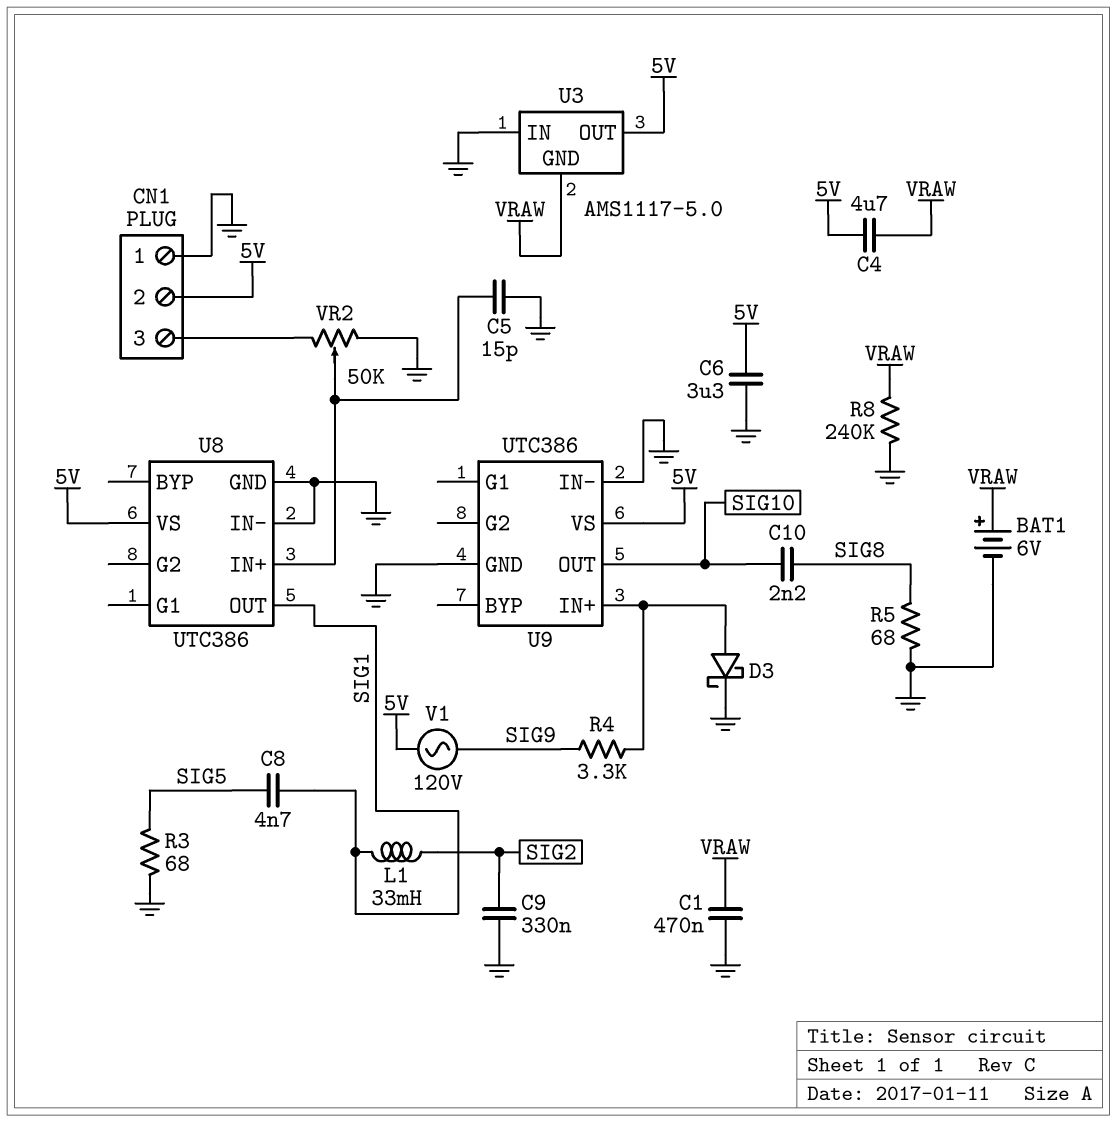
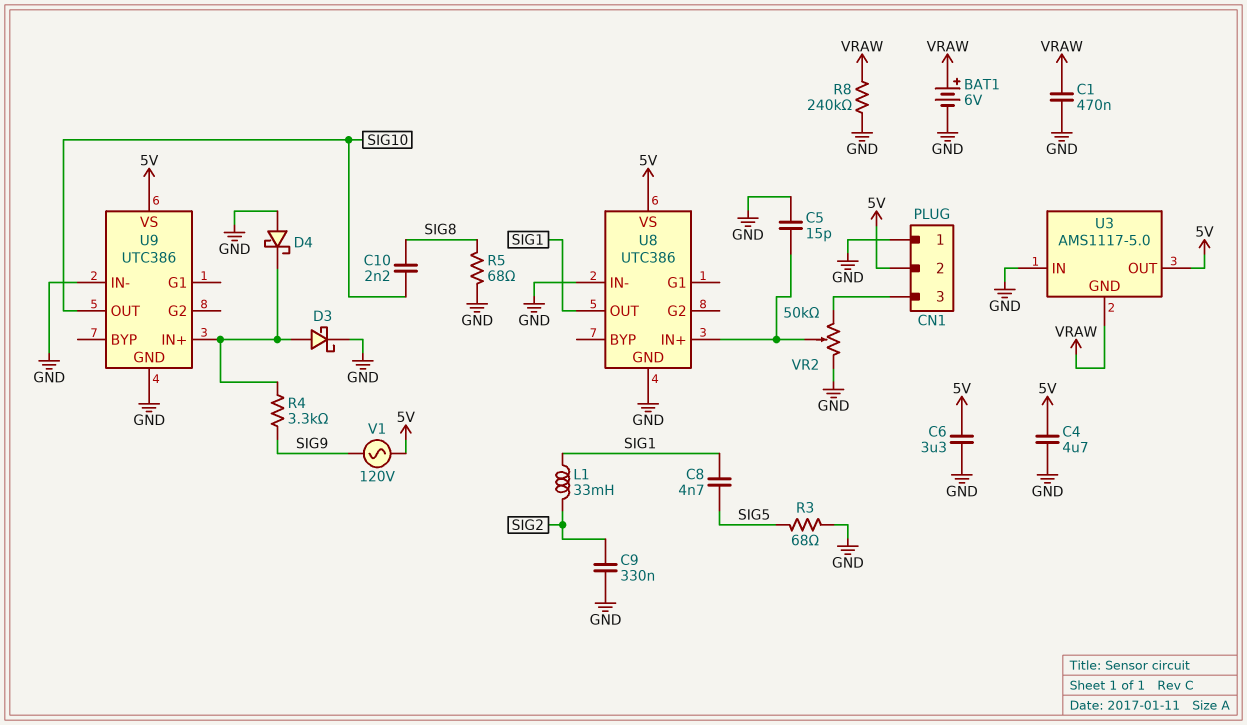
C4: 4.7uF (5V, VRAW) -> 4.7uF (5V, GND)
D4: none -> schottky (A GND, K U9/IN+)

